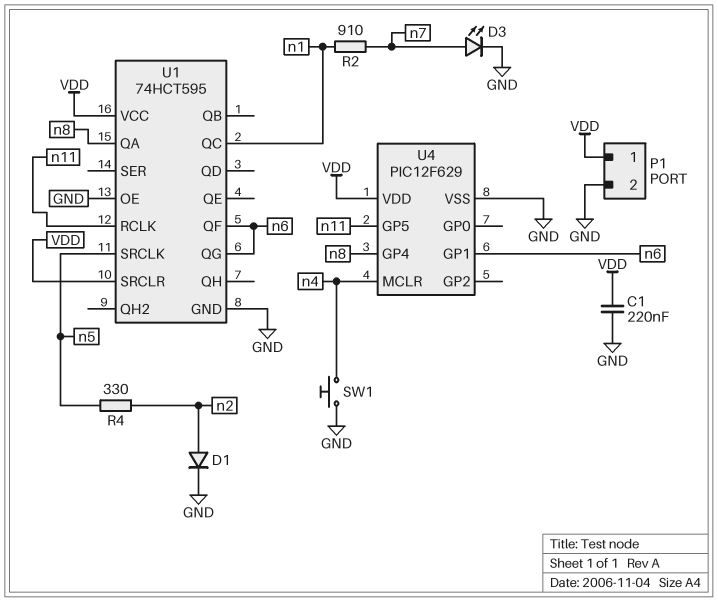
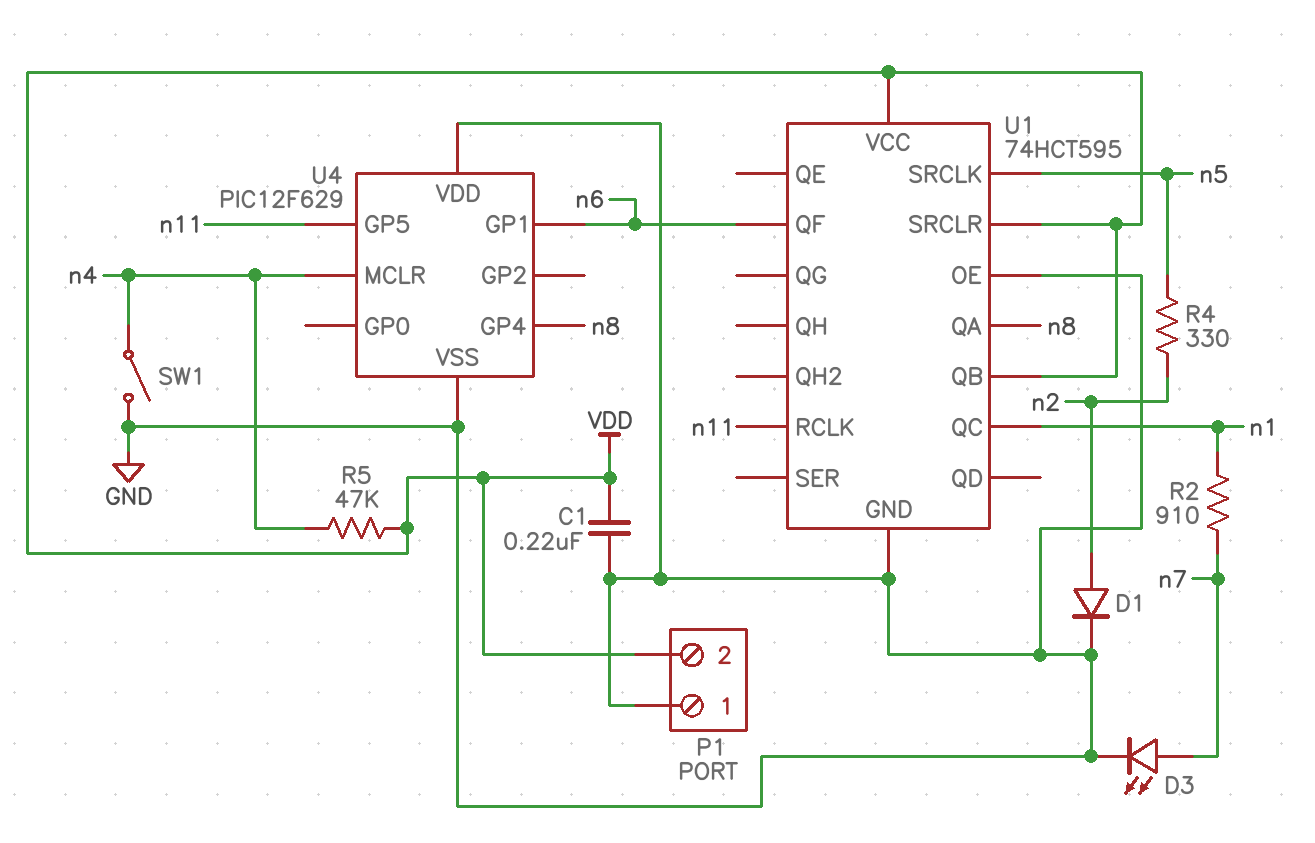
P1 pin 1: VDD -> GND
P1 pin 2: GND -> VDD
R5: none -> 47k (VDD, n4)
SW1: button (GND, n4) -> switch (GND, n4)
U1 pin QB: none -> VDD
U1 pin QG: n6 -> none
U4 pin VDD: VDD -> GND

